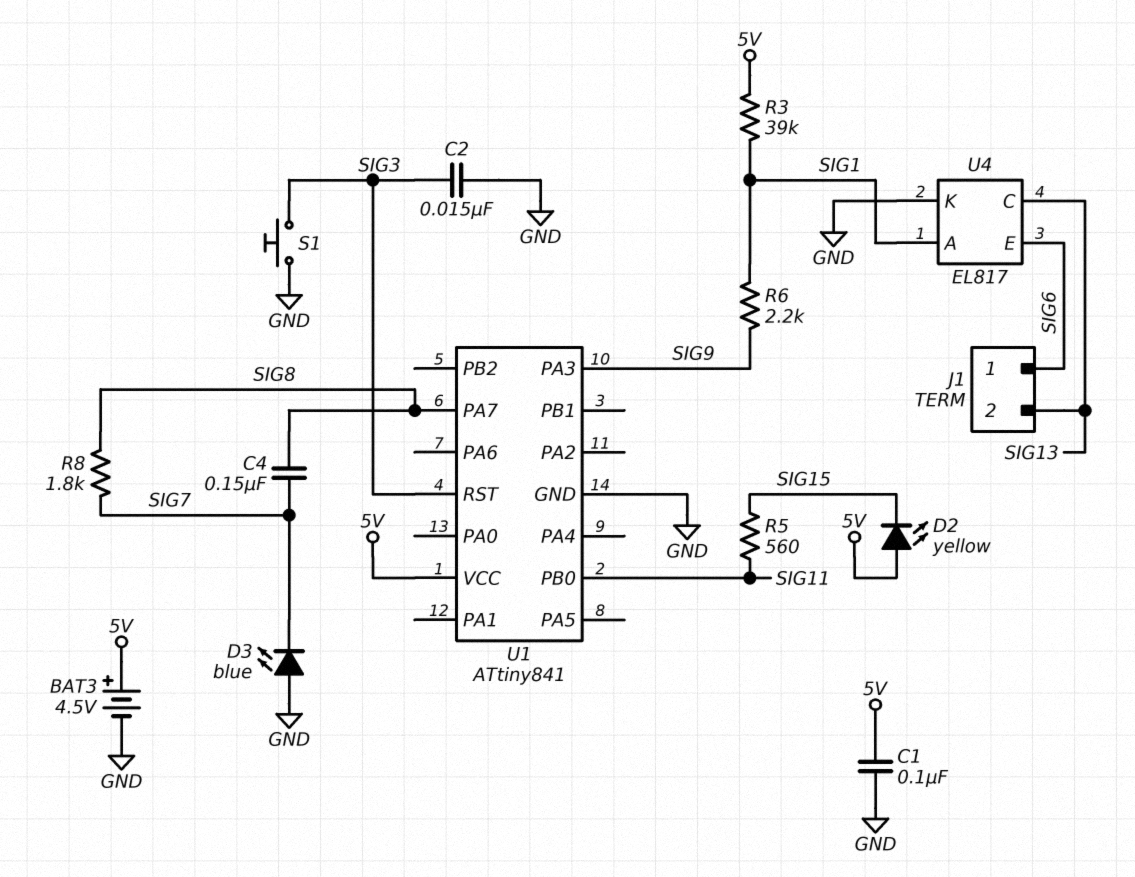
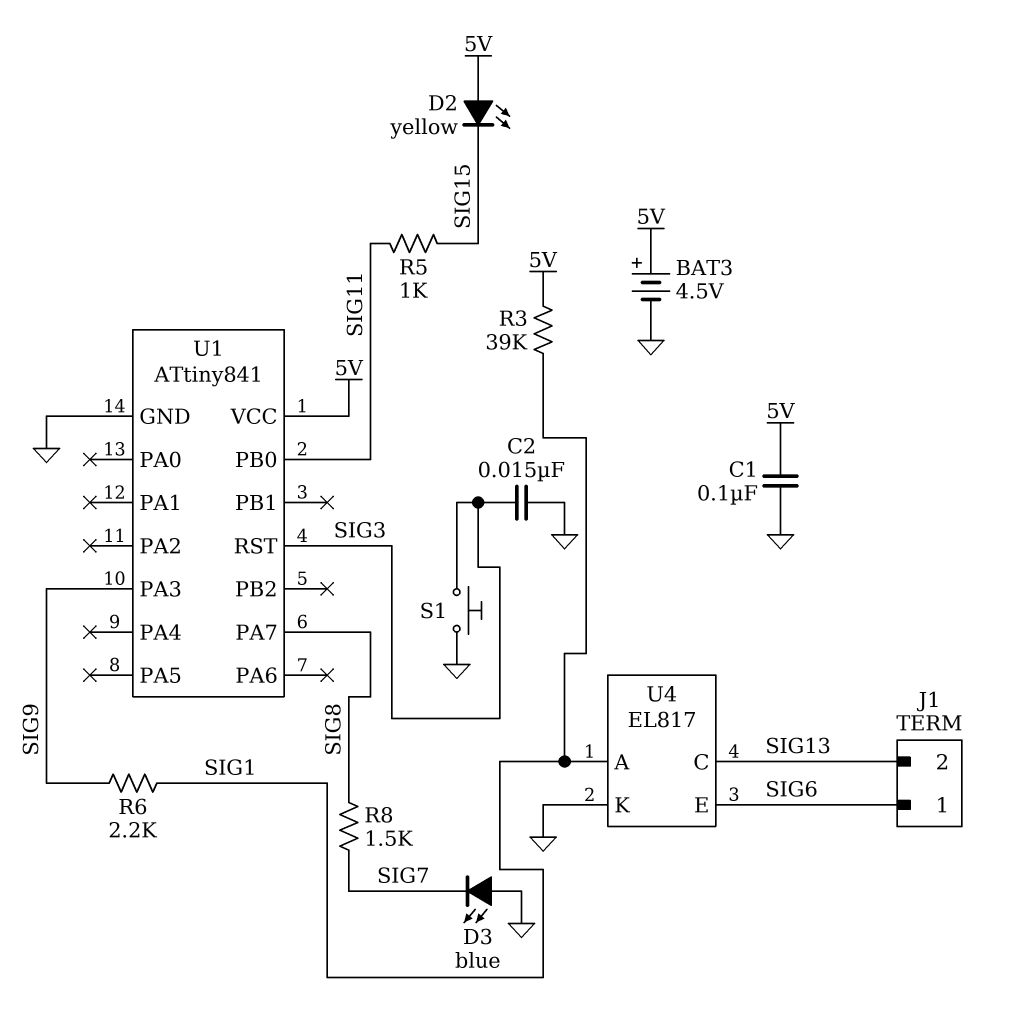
C4: 150nF (SIG7, SIG8) -> none
R5: 560 (SIG11, SIG15) -> 1k (SIG11, SIG15)
R8: 1.8k (SIG7, SIG8) -> 1.5k (SIG7, SIG8)

